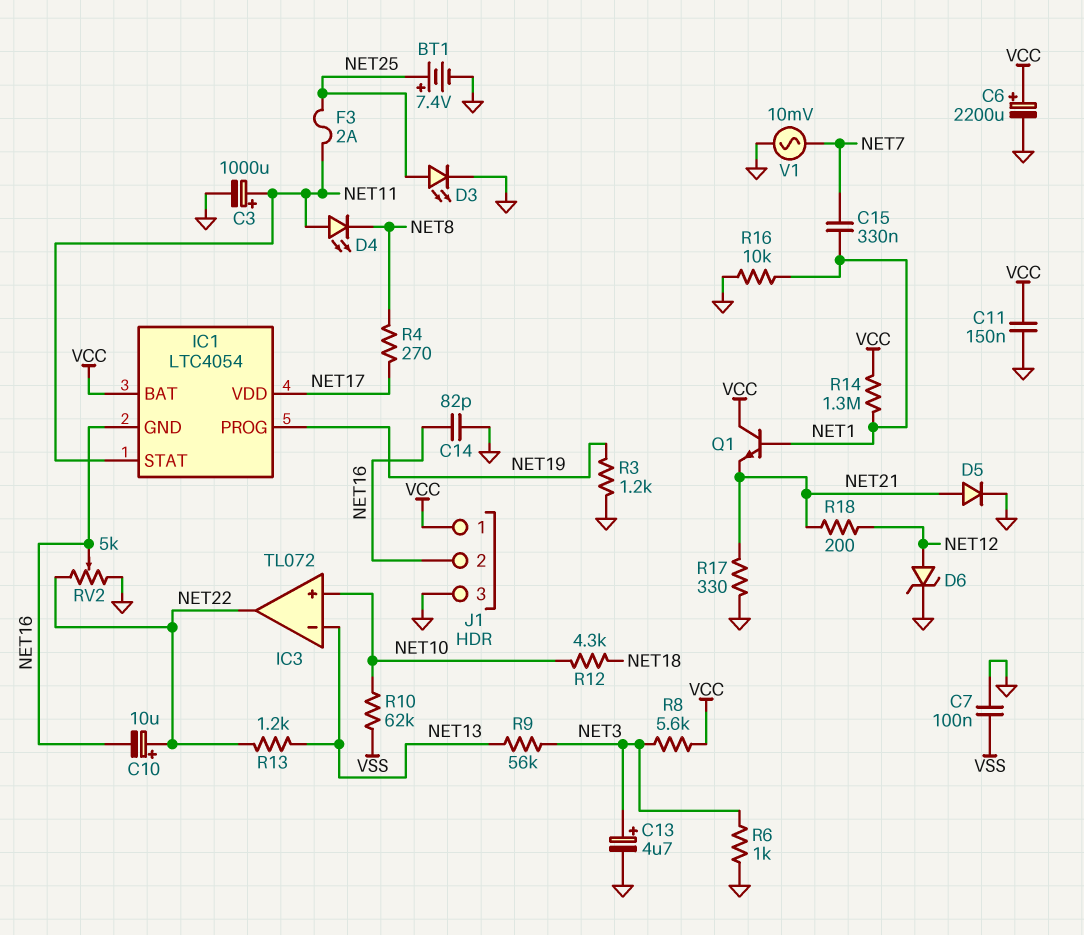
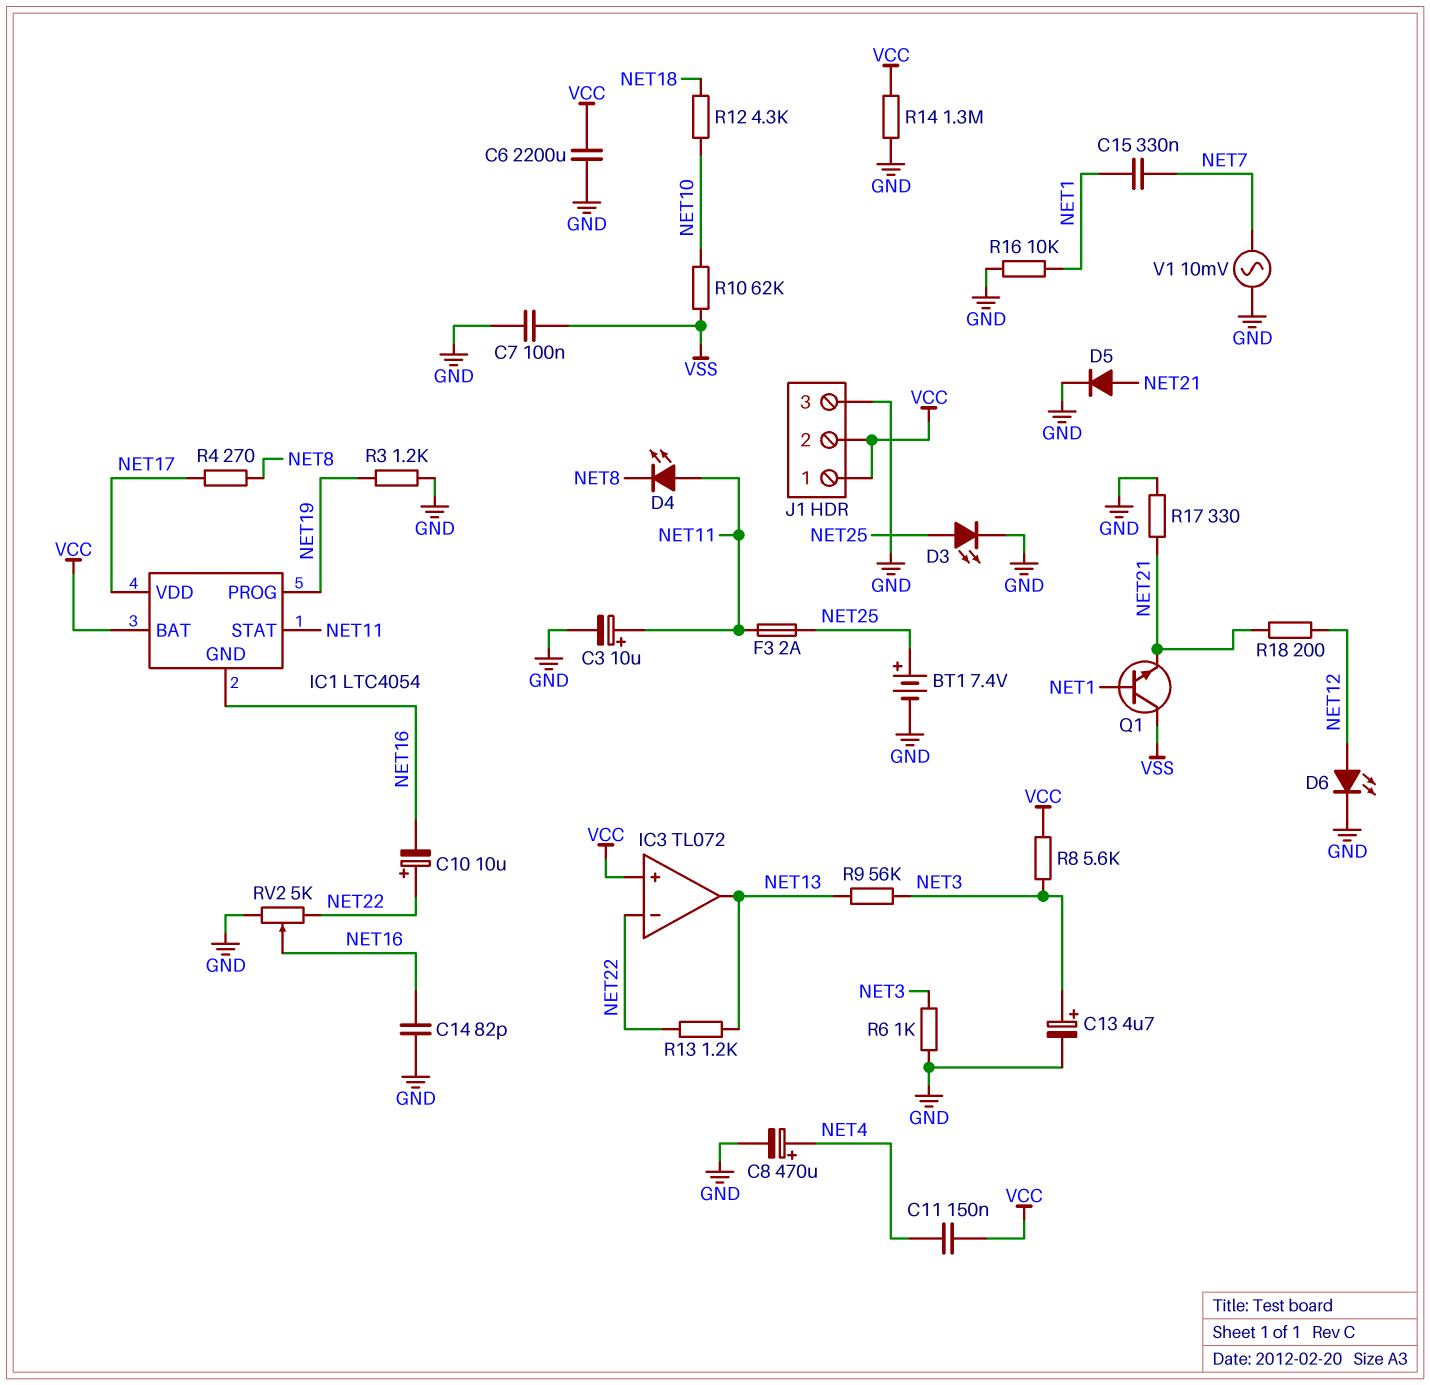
C3: 1000uF (plus NET11, minus GND) -> 10uF (plus NET11, minus GND)
C6: 2200uF (plus VCC, minus GND) -> 2200uF (GND, VCC)
C8: none -> 470uF (plus NET4, minus GND)
C11: 150nF (GND, VCC) -> 150nF (NET4, VCC)
D6: zener (A NET12, K GND) -> LED (A NET12, K GND)
IC3 pin in+: NET10 -> VCC
IC3 pin in-: NET13 -> NET22
IC3 pin out: NET22 -> NET13
J1 pin 2: NET16 -> VCC
Q1: NPN (B NET1, C VCC, E NET21) -> NPN (B NET1, C VSS, E NET21)
R14: 1.3M (NET1, VCC) -> 1.3M (GND, VCC)

